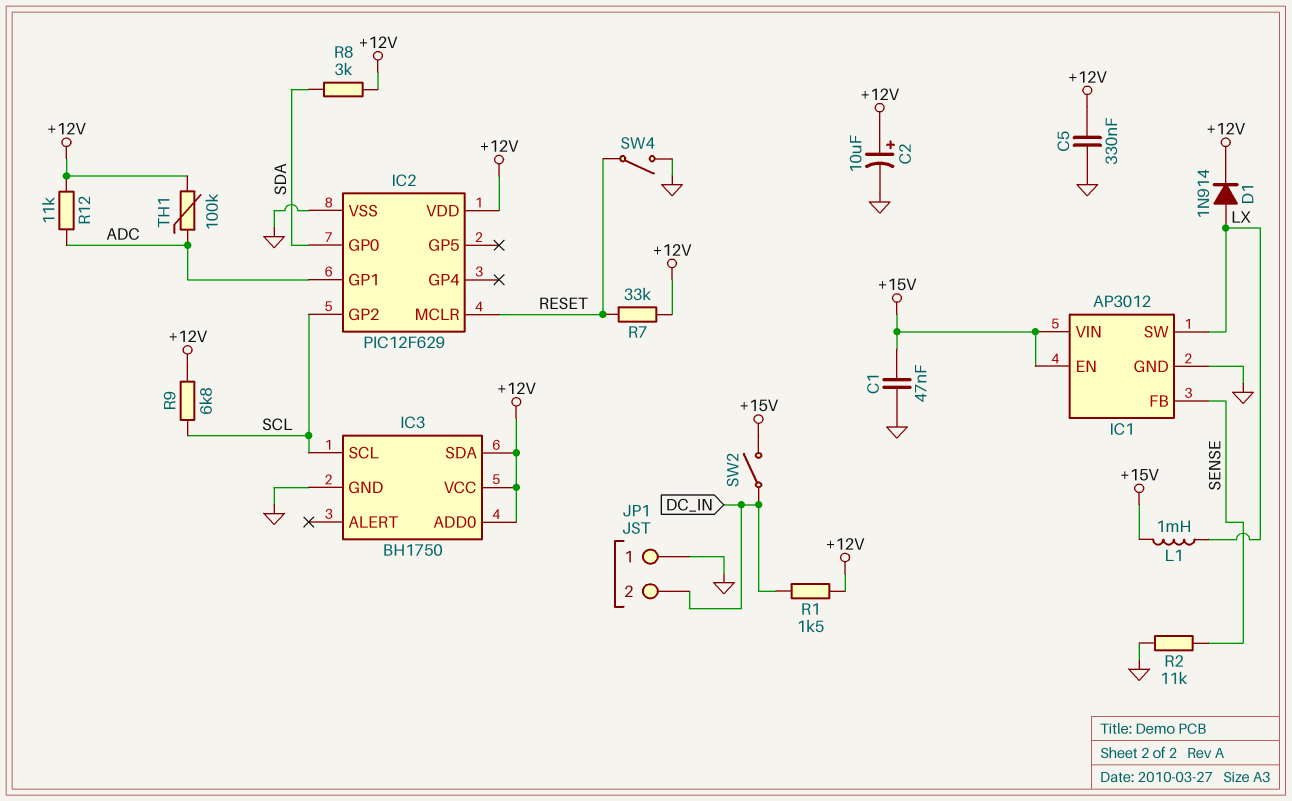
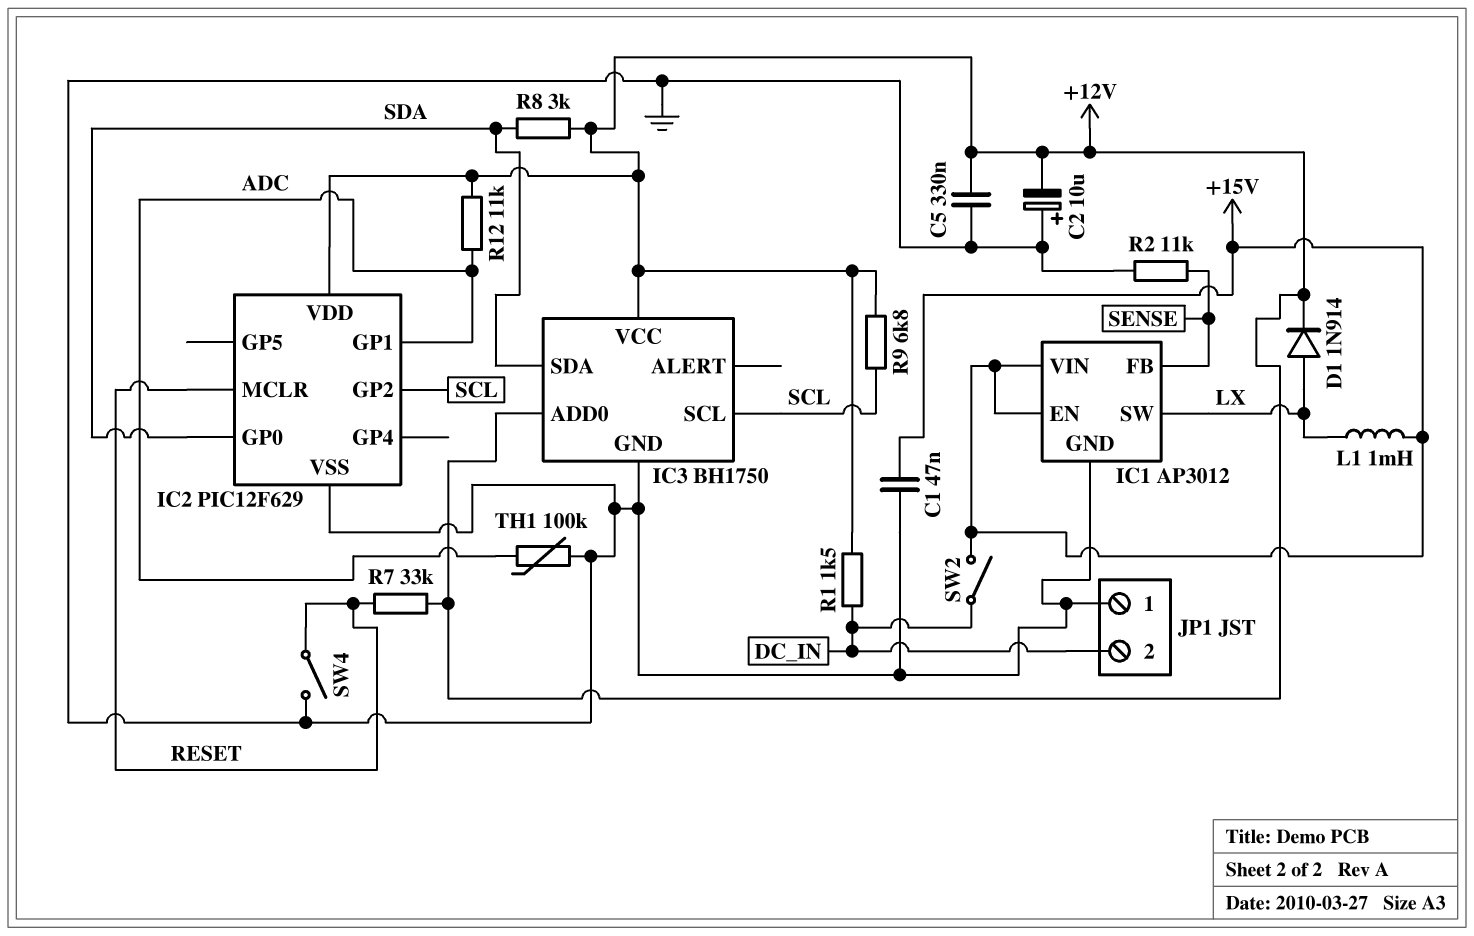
C2: 10uF (plus +12V, minus GND) -> 10uF (plus GND, minus +12V)
IC3 pin SDA: +12V -> SDA
TH1: 100k (+12V, ADC) -> 100k (ADC, GND)

